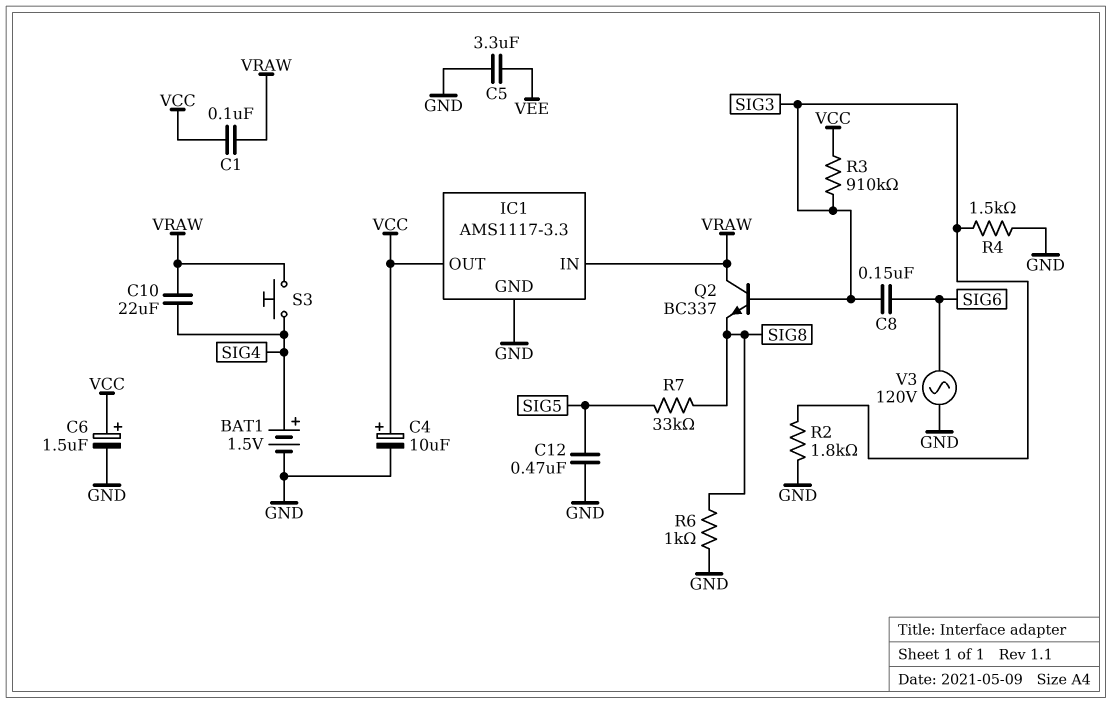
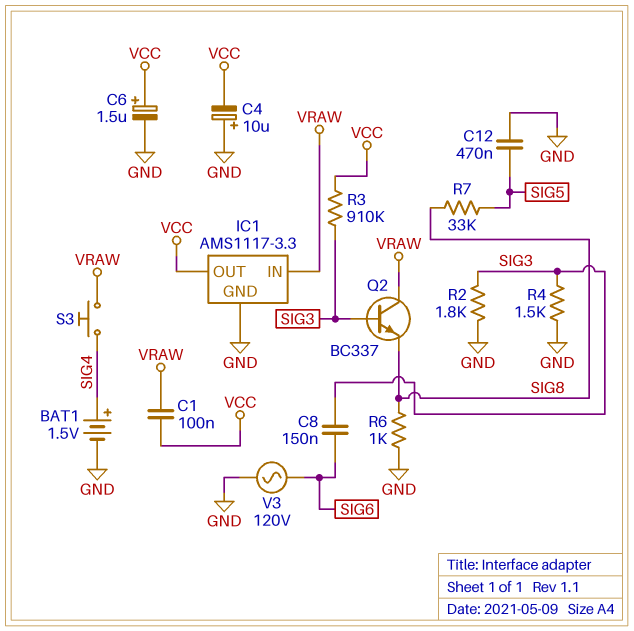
C4: 10uF (plus VCC, minus GND) -> 10uF (plus GND, minus VCC)
C5: 3.3uF (GND, VEE) -> none
C10: 22uF (SIG4, VRAW) -> none

